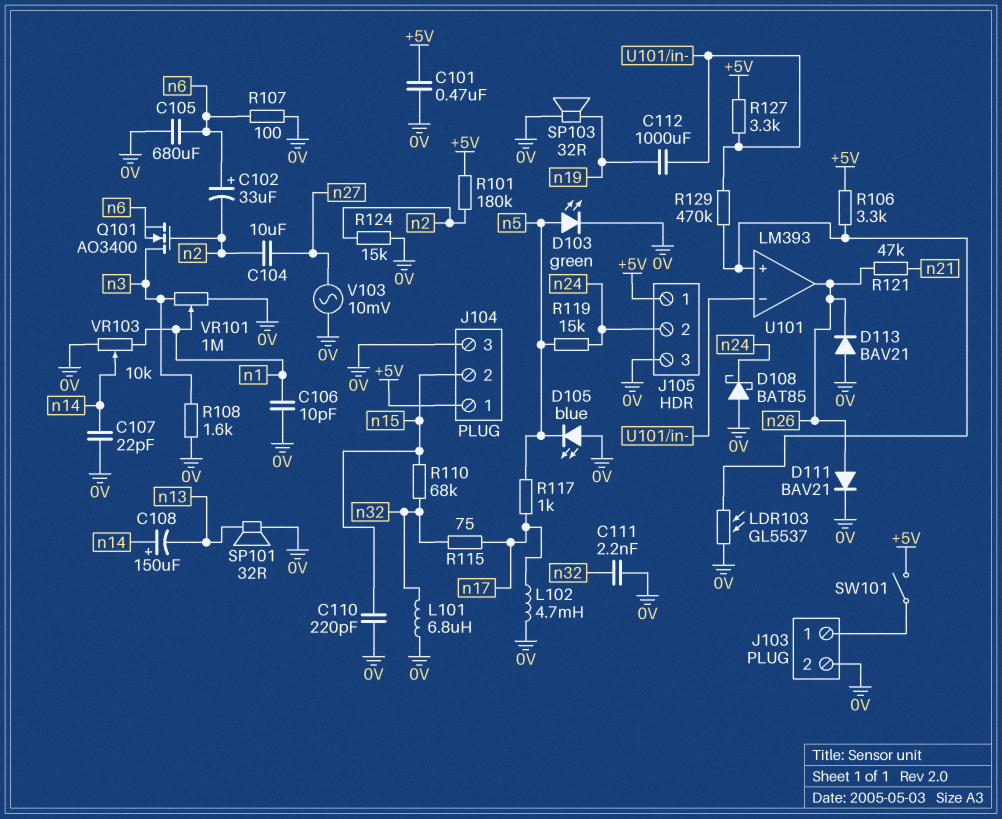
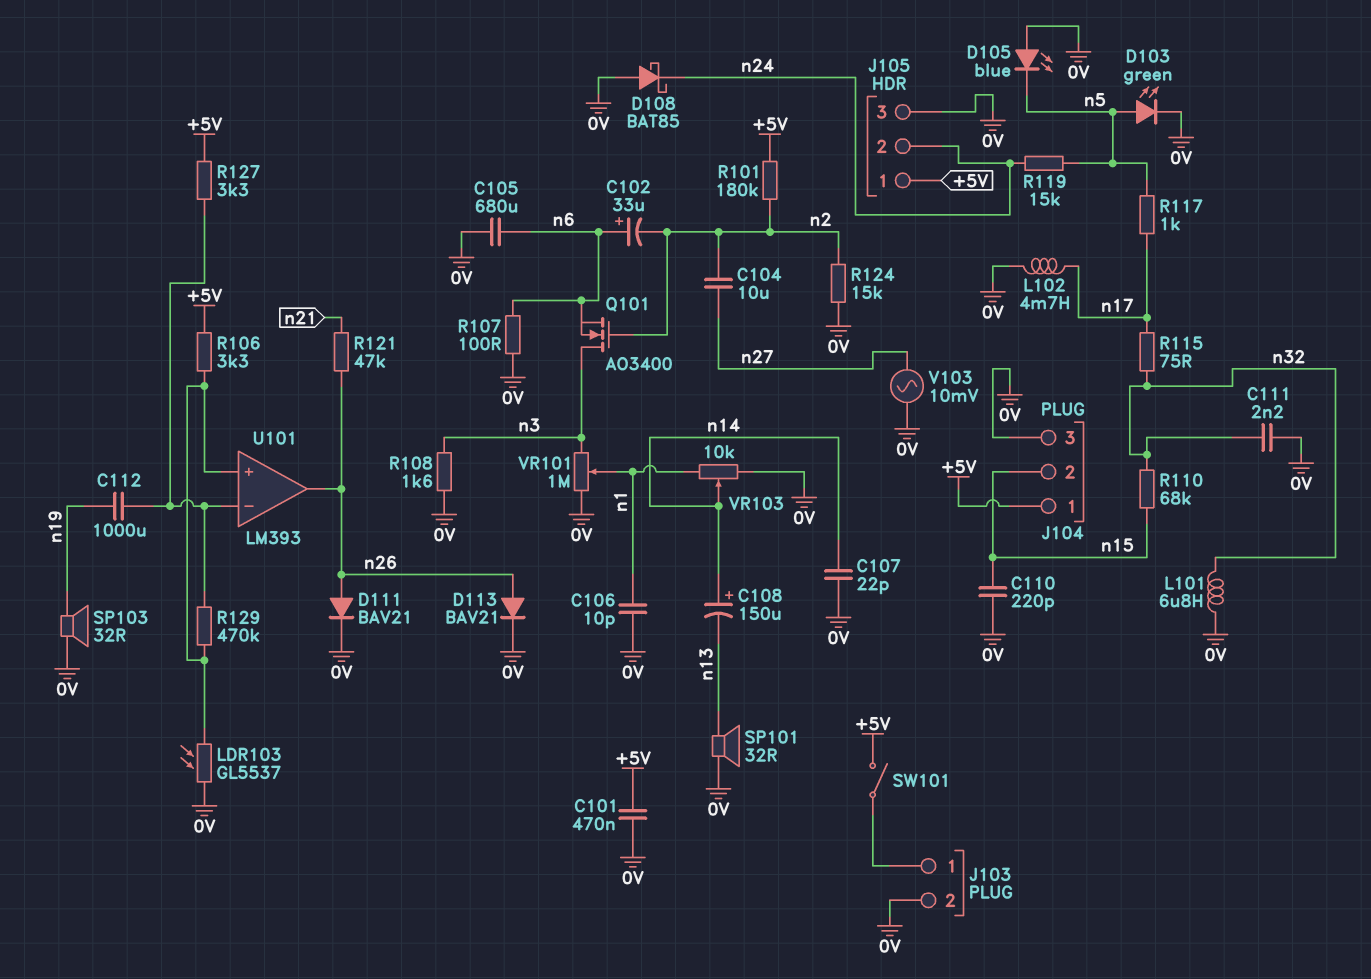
D113: diode BAV21 (A 0V, K n26) -> diode BAV21 (A n26, K 0V)

